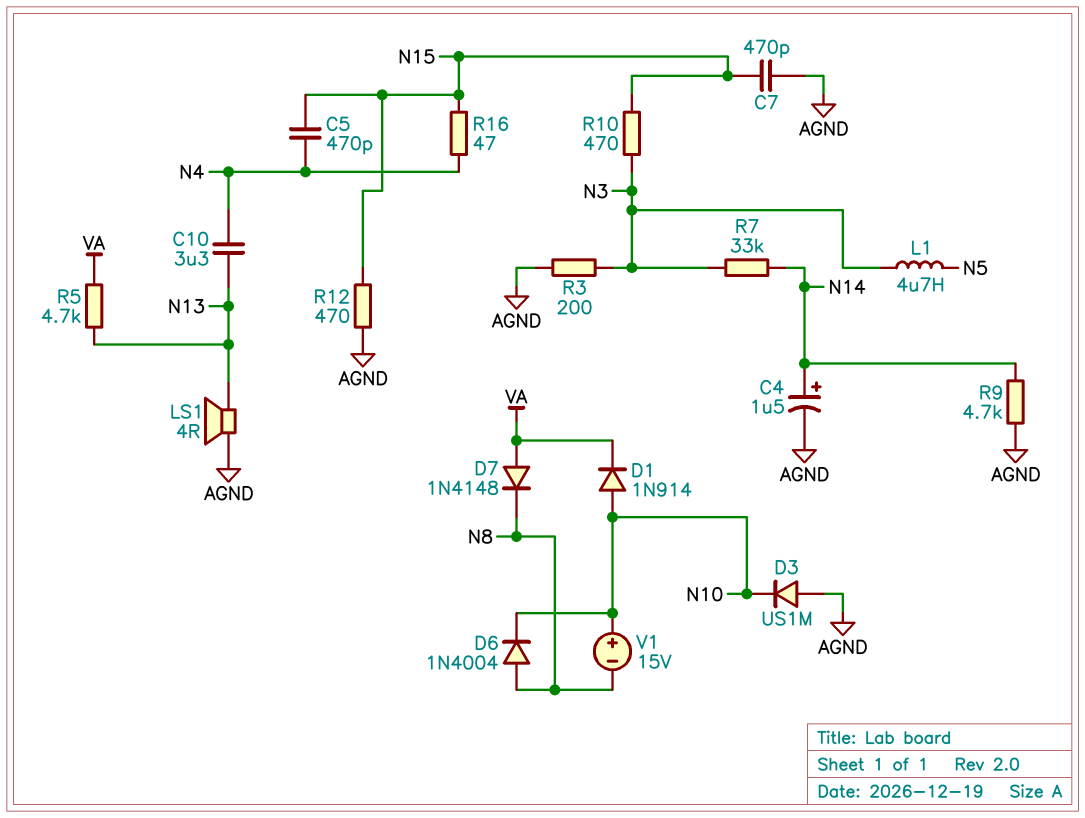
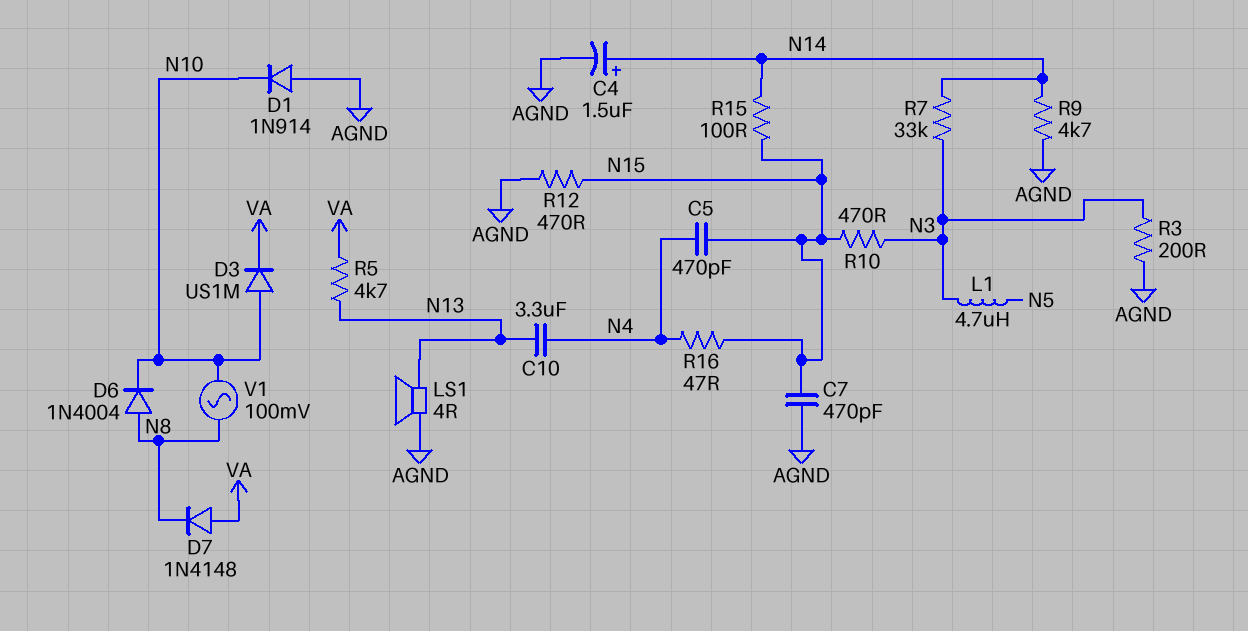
D1: diode 1N914 (A N10, K VA) -> diode 1N914 (A AGND, K N10)
D3: diode US1M (A AGND, K N10) -> diode US1M (A N10, K VA)
R15: none -> 100 (N14, N15)
V1: 15V (plus N10, minus N8) -> AC 100mV (N8, N10)

